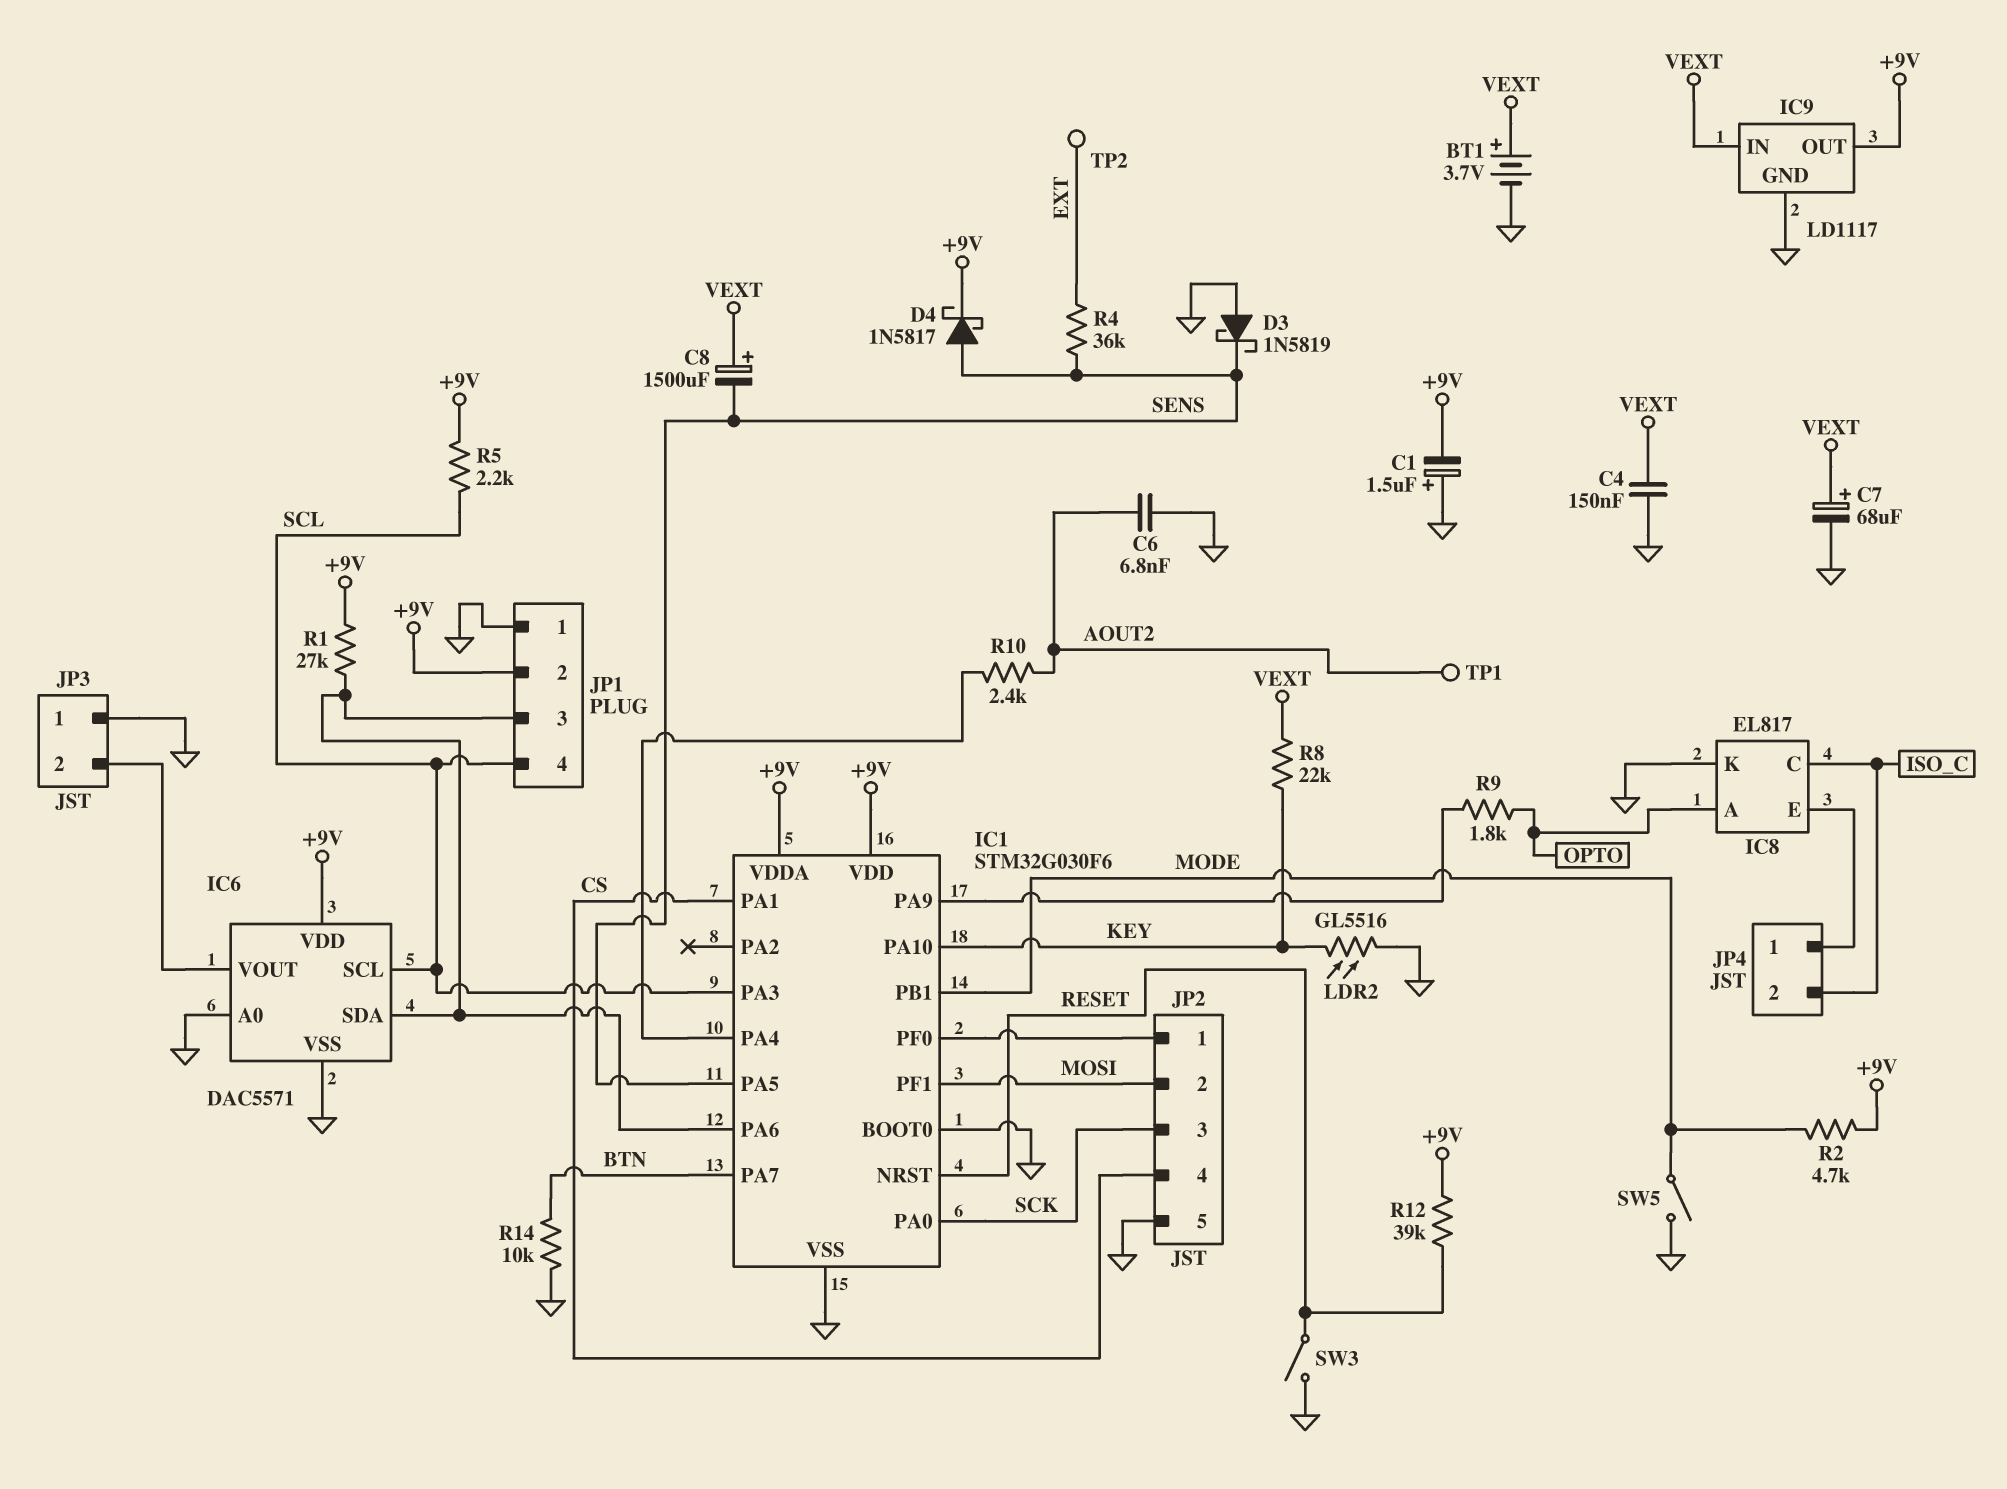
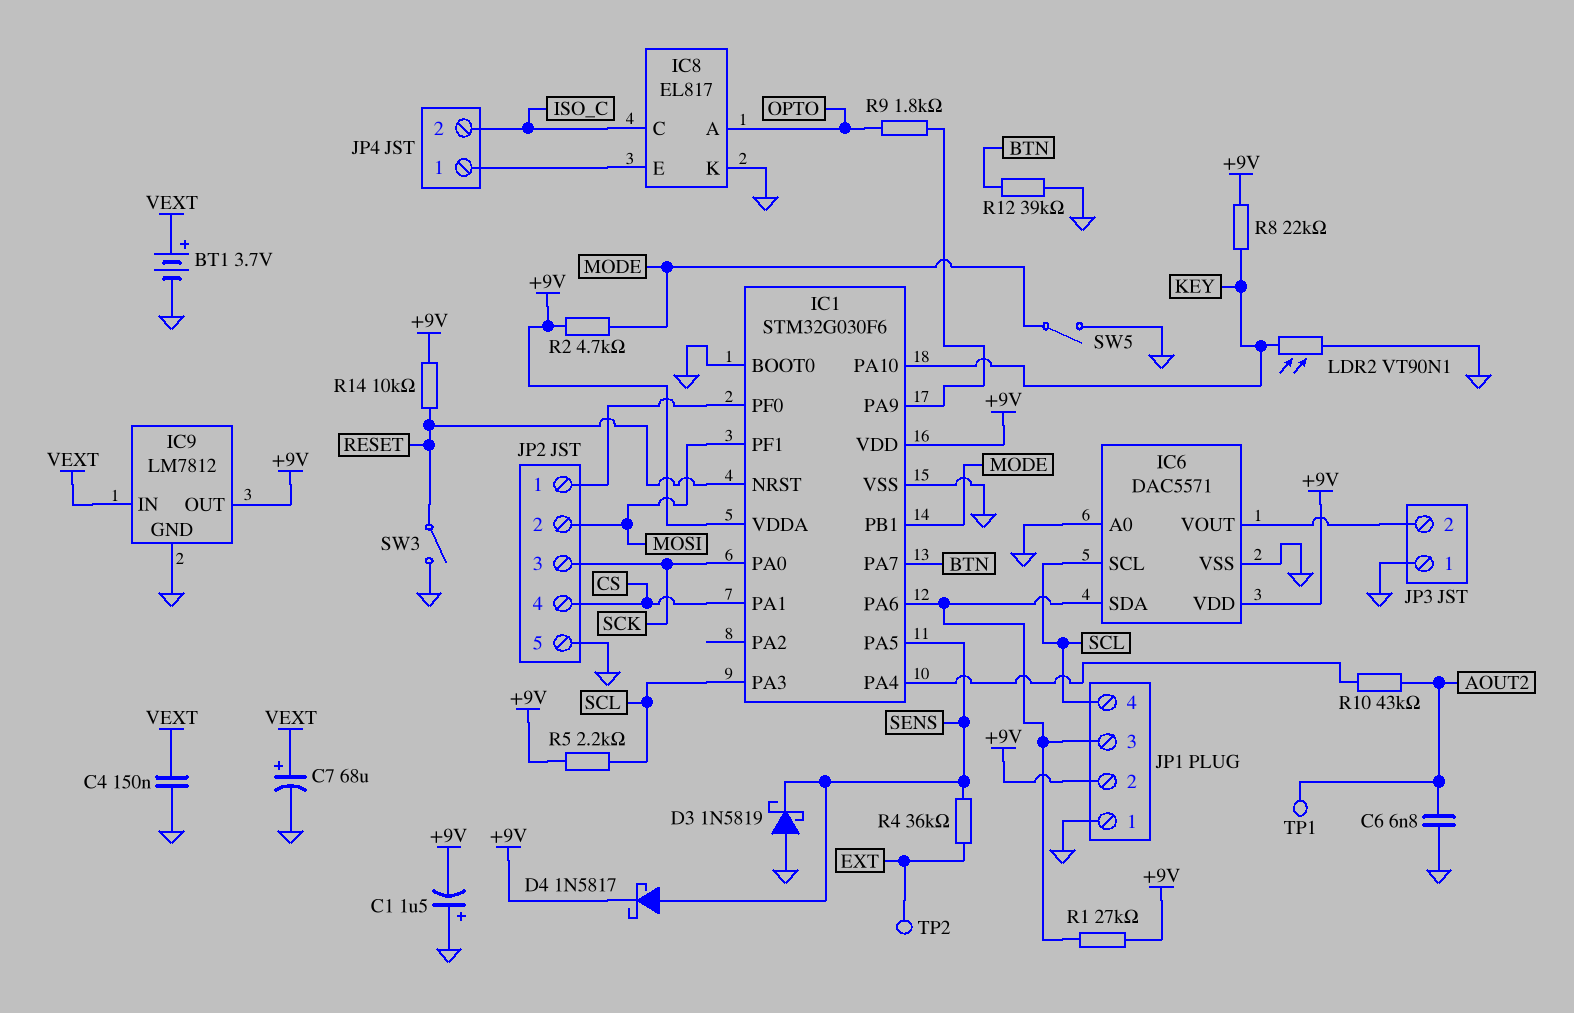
C8: 1500uF (plus VEXT, minus SENS) -> none
IC9: LD1117 -> LM7812
LDR2: GL5516 (GND, KEY) -> VT90N1 (GND, KEY)
R8: 22k (KEY, VEXT) -> 22k (+9V, KEY)
R10: 2.4k (AOUT2, IC1/PA4) -> 43k (AOUT2, IC1/PA4)
R12: 39k (+9V, RESET) -> 39k (BTN, GND)
R14: 10k (BTN, GND) -> 10k (+9V, RESET)

